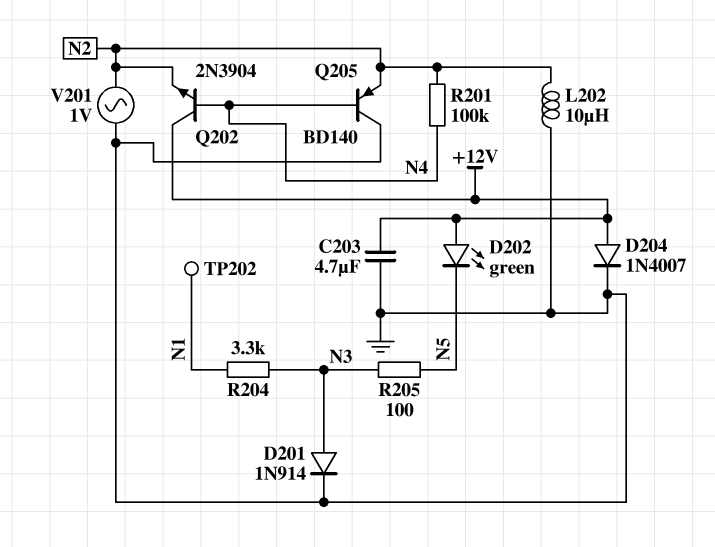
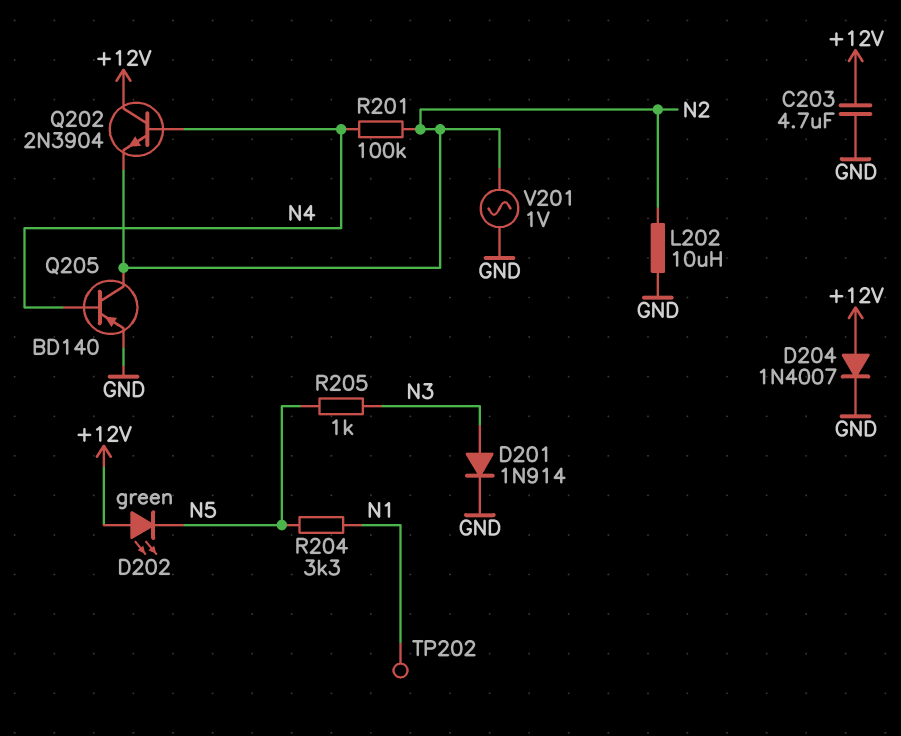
Q205: PNP BD140 (B N4, C GND, E N2) -> PNP BD140 (B N4, C N2, E GND)
R204: 3.3k (N1, N3) -> 3.3k (N1, N5)
R205: 100 (N3, N5) -> 1k (N3, N5)

